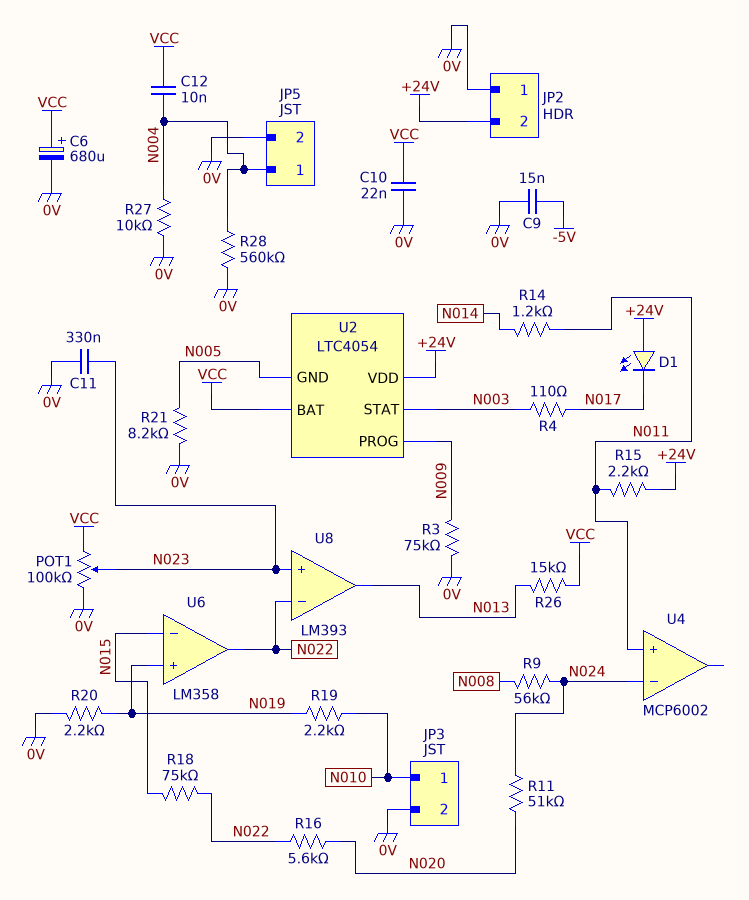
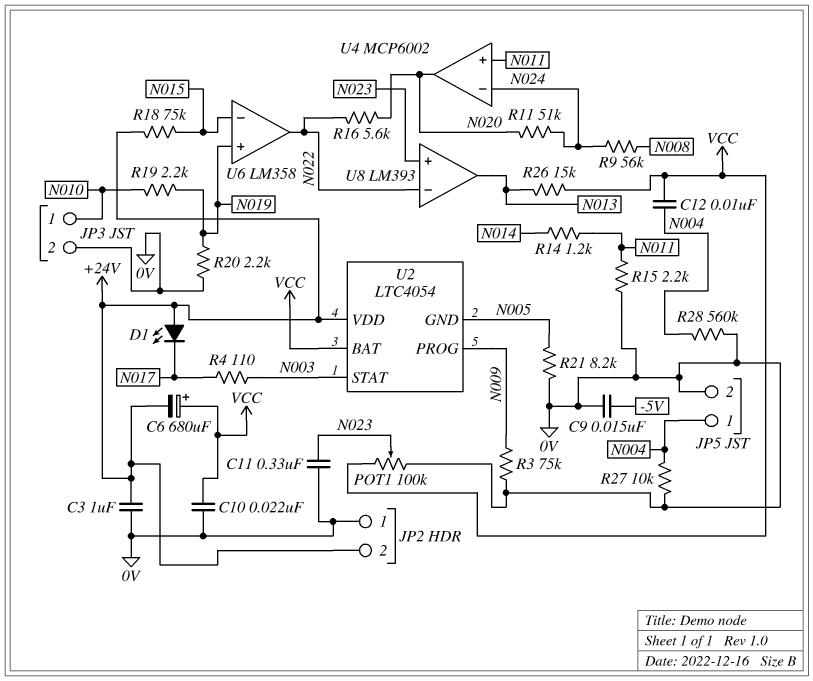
C3: none -> 1uF (+24V, 0V)
C6: 680uF (plus VCC, minus 0V) -> 680uF (plus VCC, minus +24V)
R15: 2.2k (+24V, N011) -> 2.2k (0V, N011)
R18: 75k (N015, N022) -> 75k (+24V, N015)
U4 pin out: none -> N020

